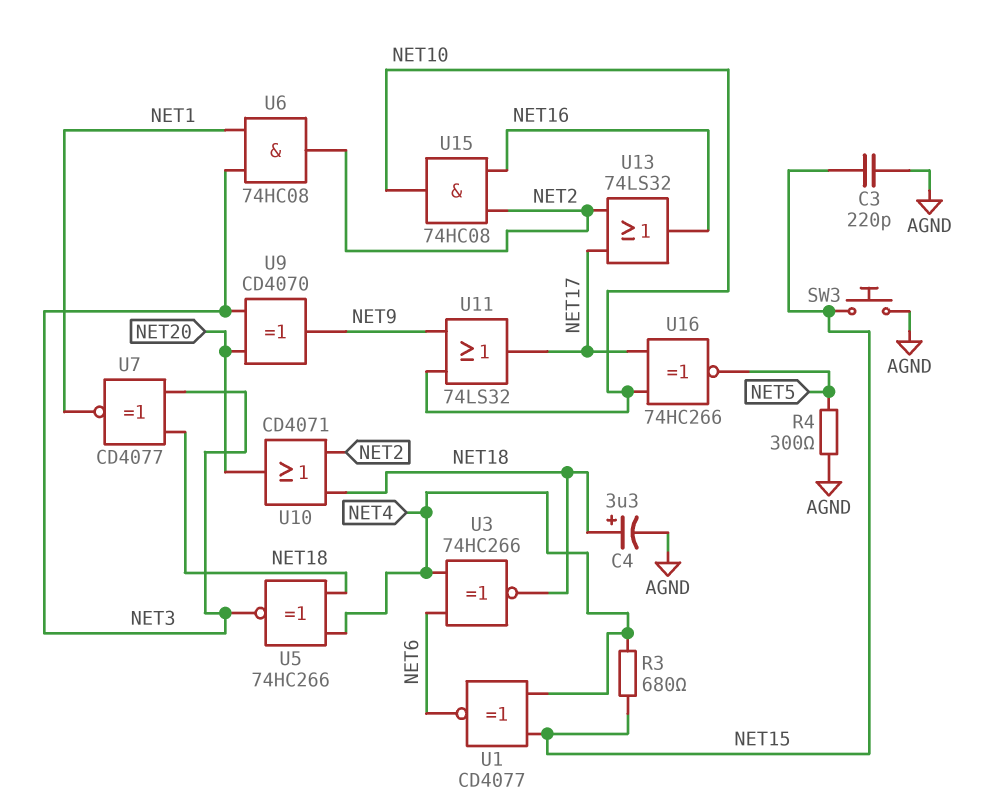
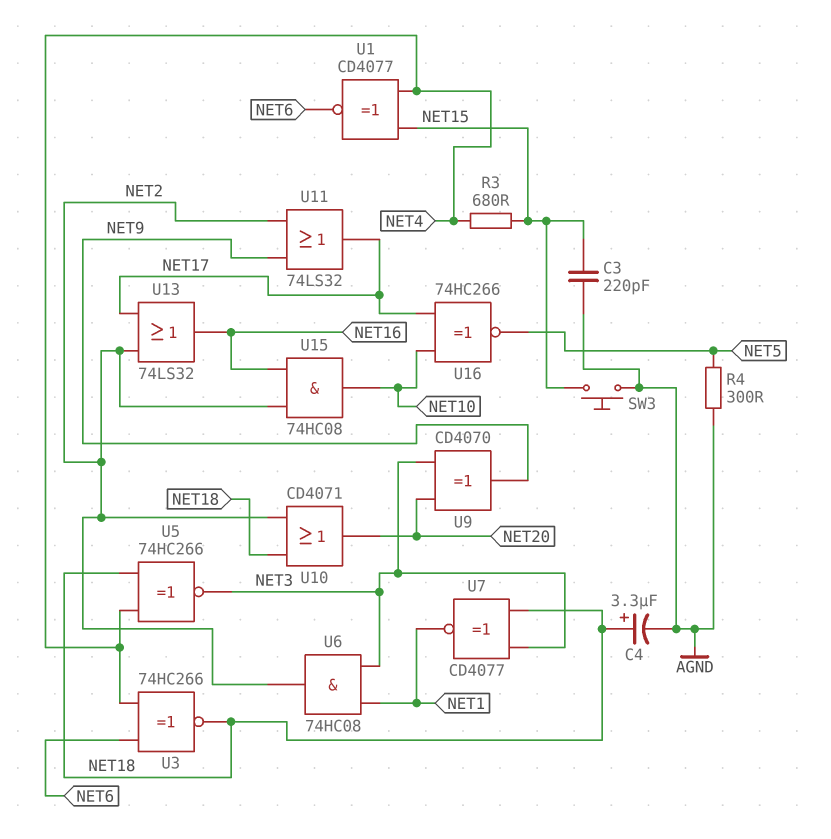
U11: OR 74LS32 (in NET9, in NET10, out NET17) -> OR 74LS32 (in NET2, in NET9, out NET17)

